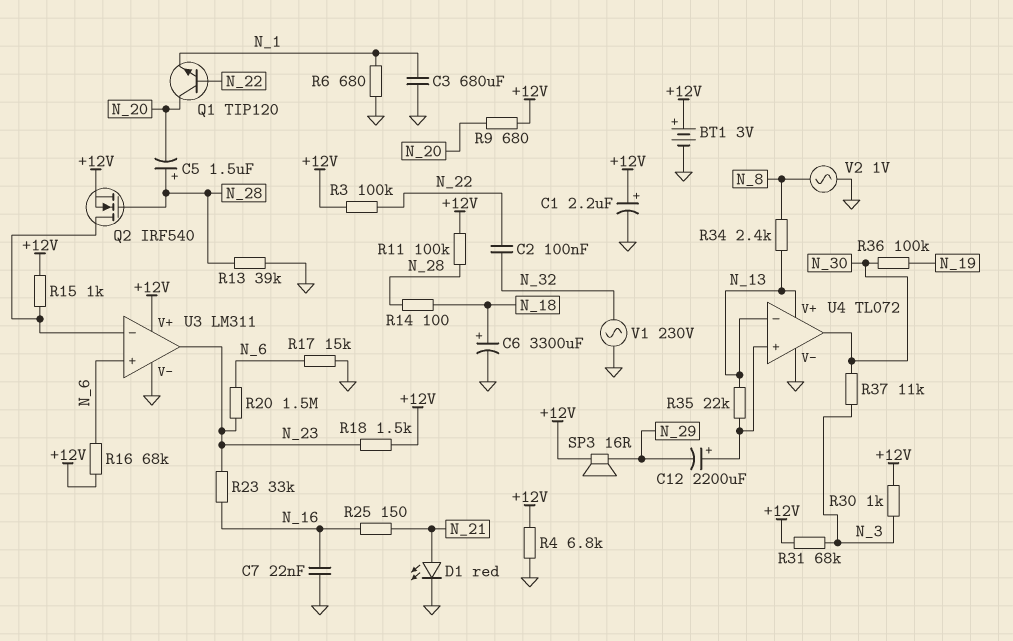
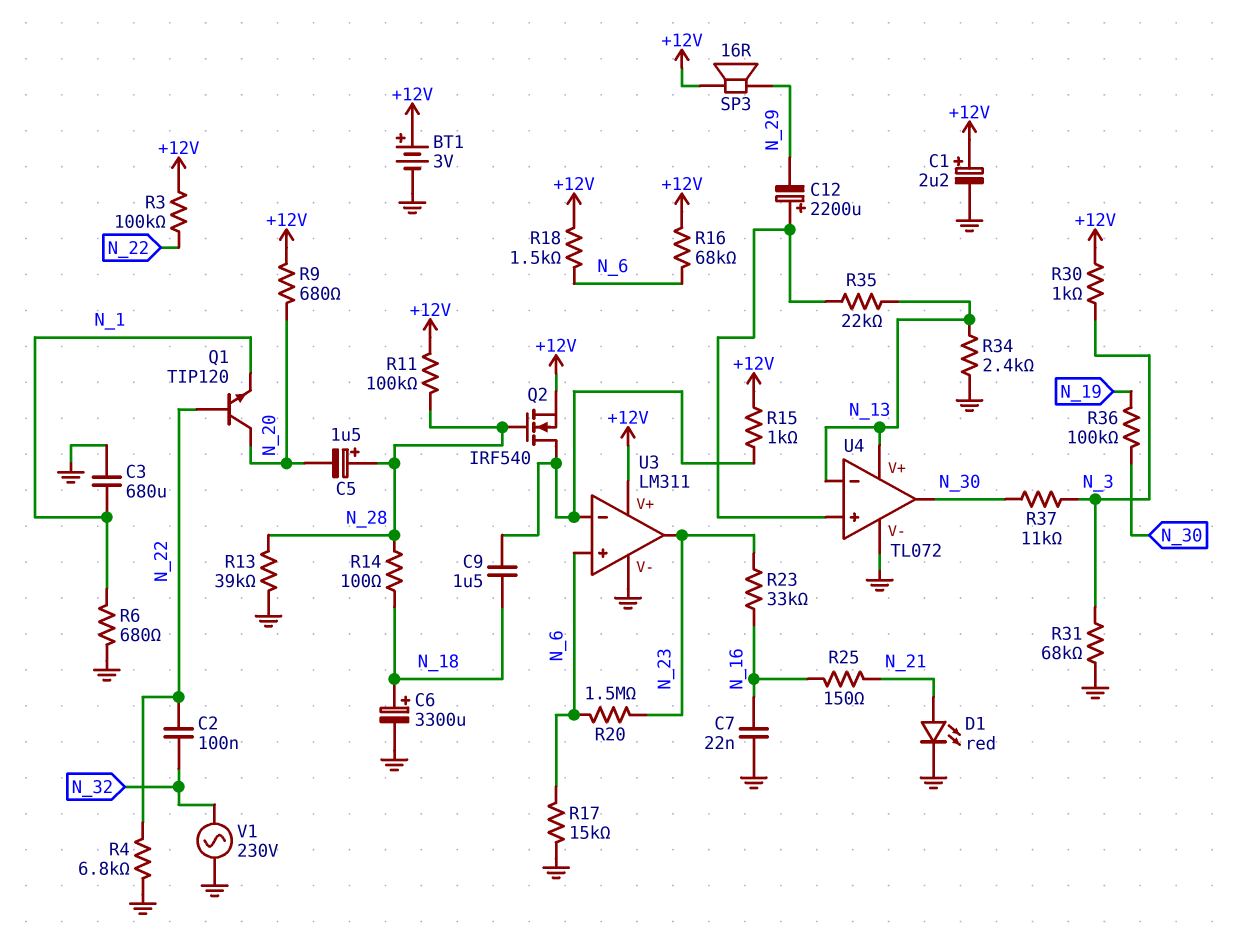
C9: none -> 1.5uF (N_18, U3/in-)
R4: 6.8k (+12V, GND) -> 6.8k (GND, N_22)
R18: 1.5k (+12V, N_23) -> 1.5k (+12V, N_6)
R31: 68k (+12V, N_3) -> 68k (GND, N_3)
R34: 2.4k (N_8, N_13) -> 2.4k (GND, N_13)
V2: AC 1V (GND, N_8) -> none

